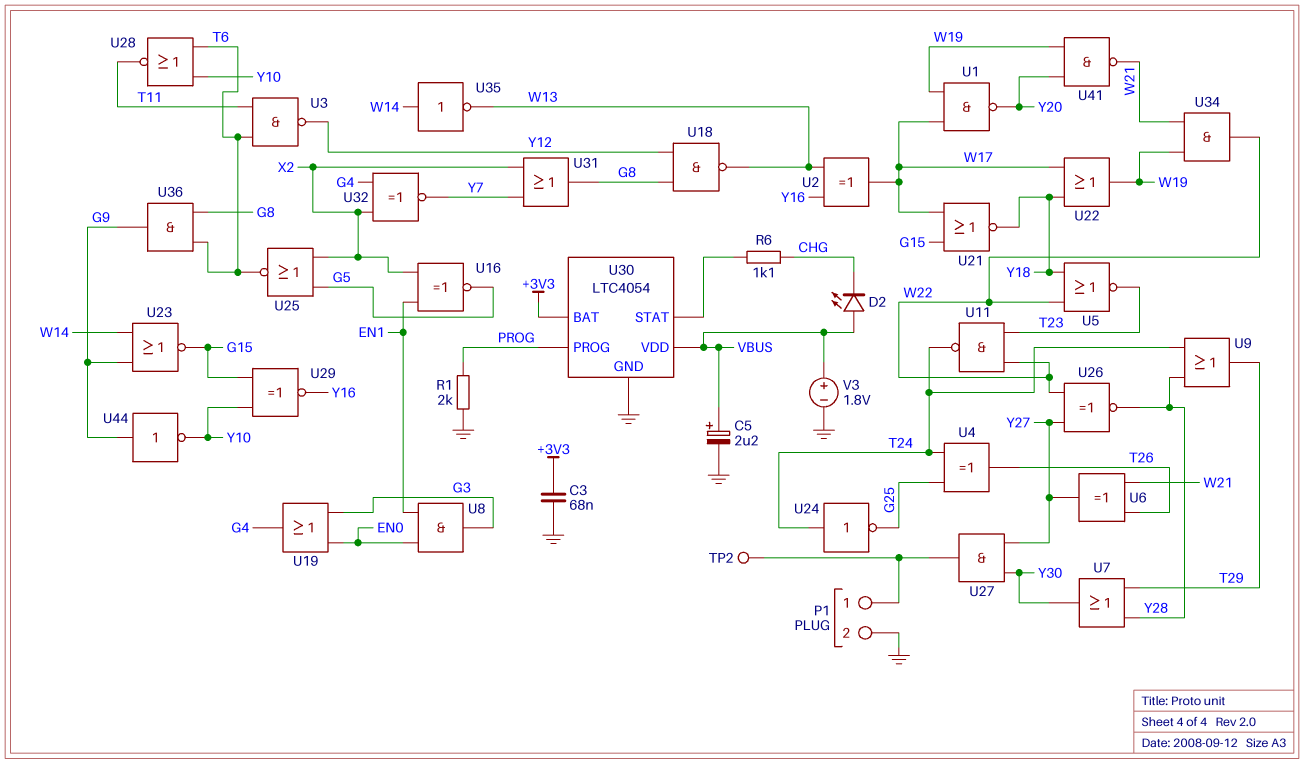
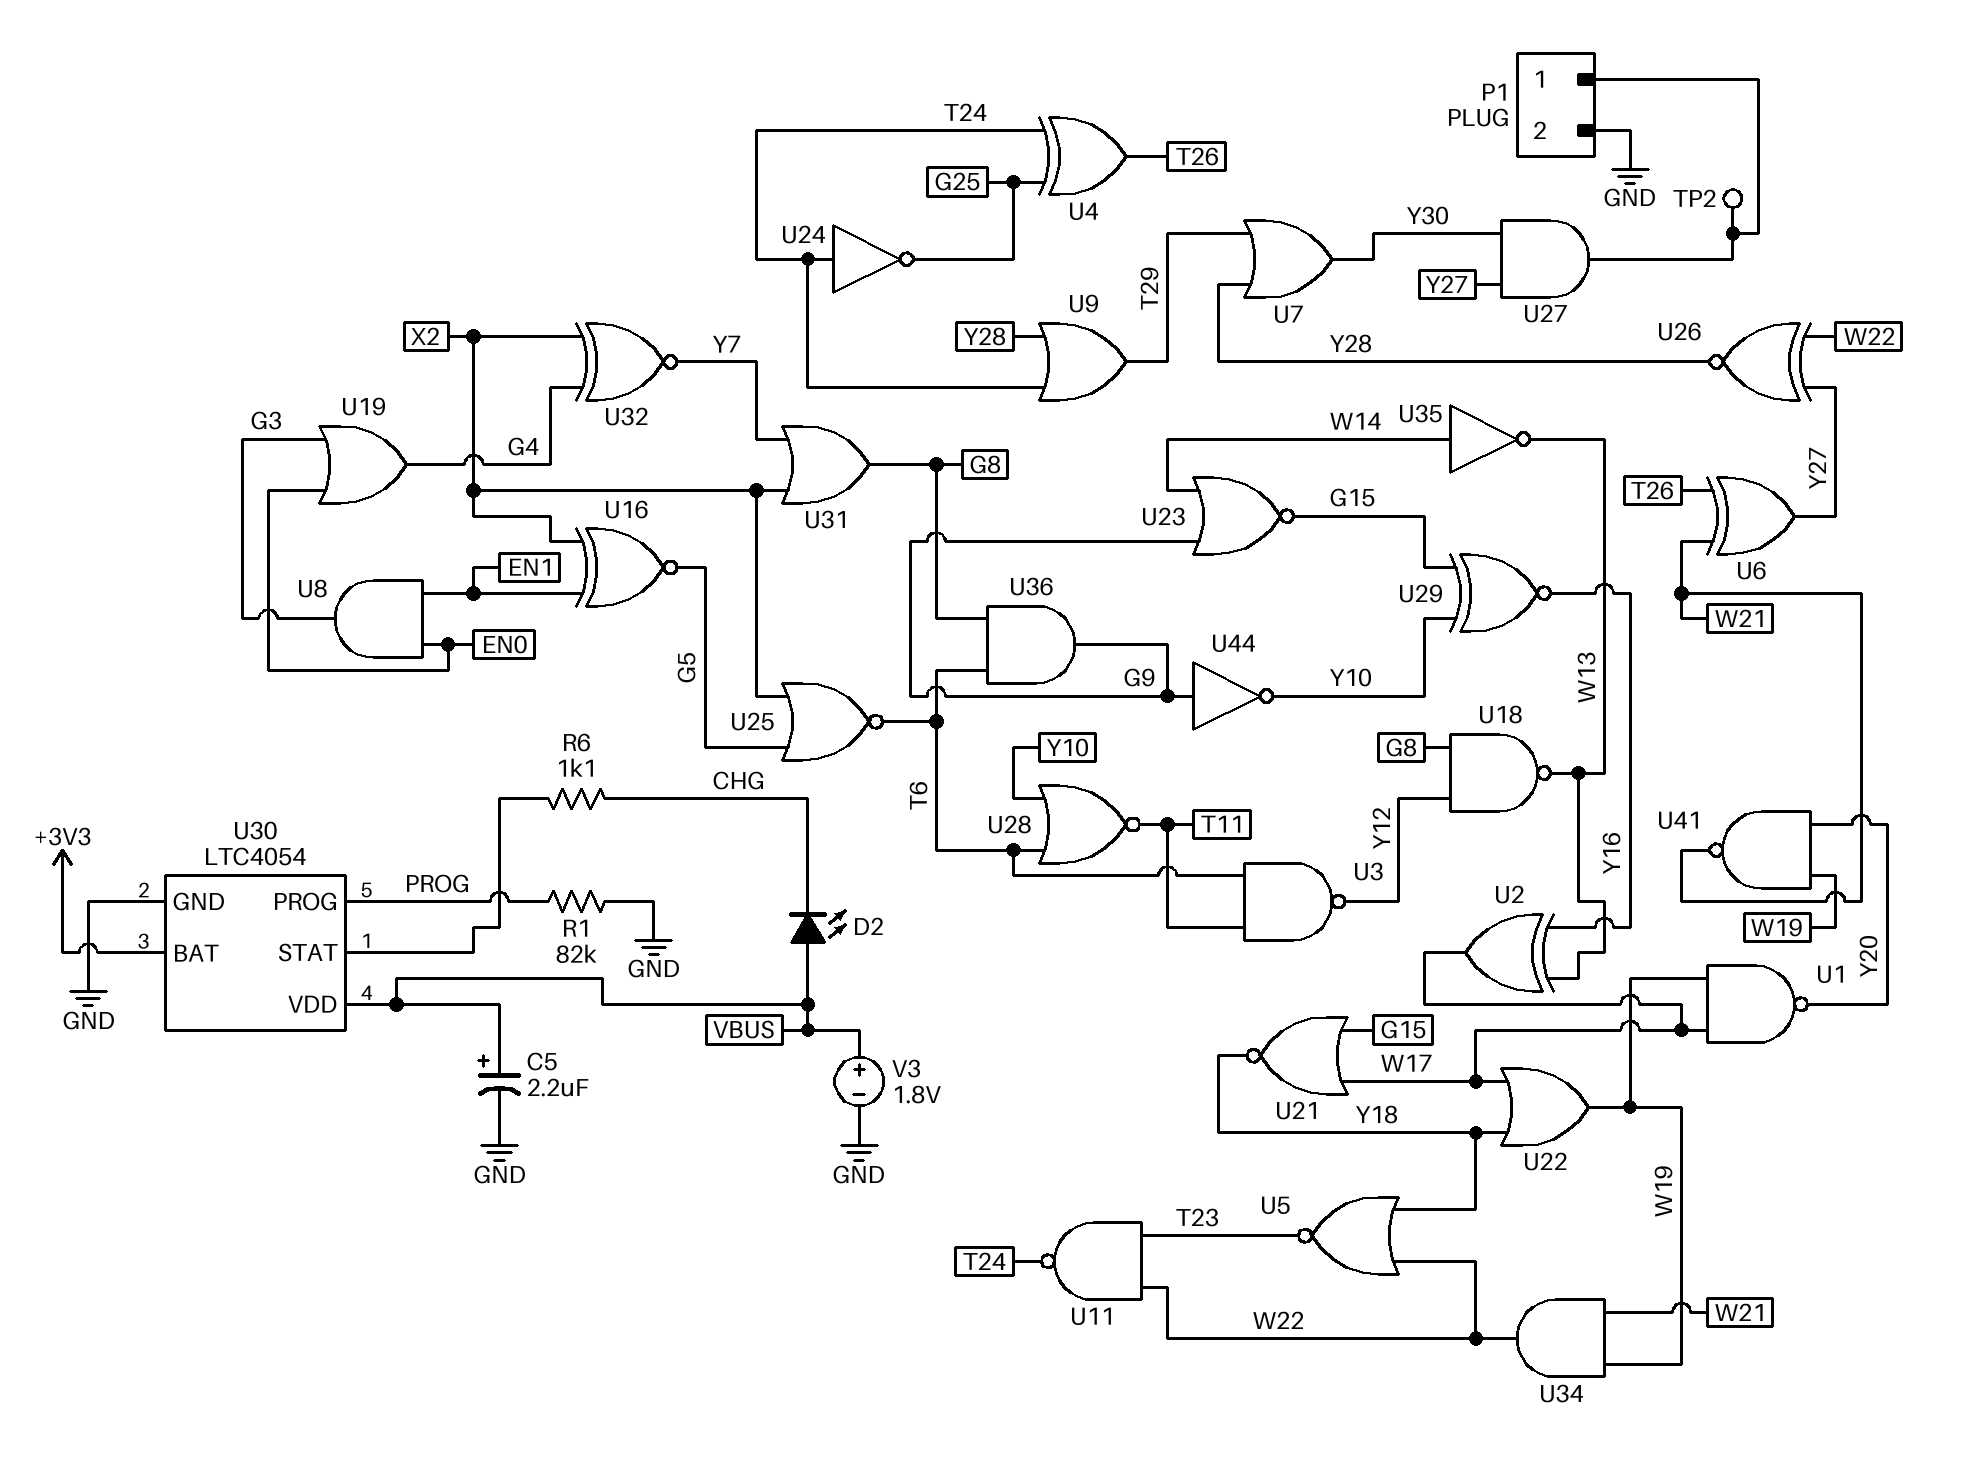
C3: 68nF (+3V3, GND) -> none
R1: 2k (GND, PROG) -> 82k (GND, PROG)

